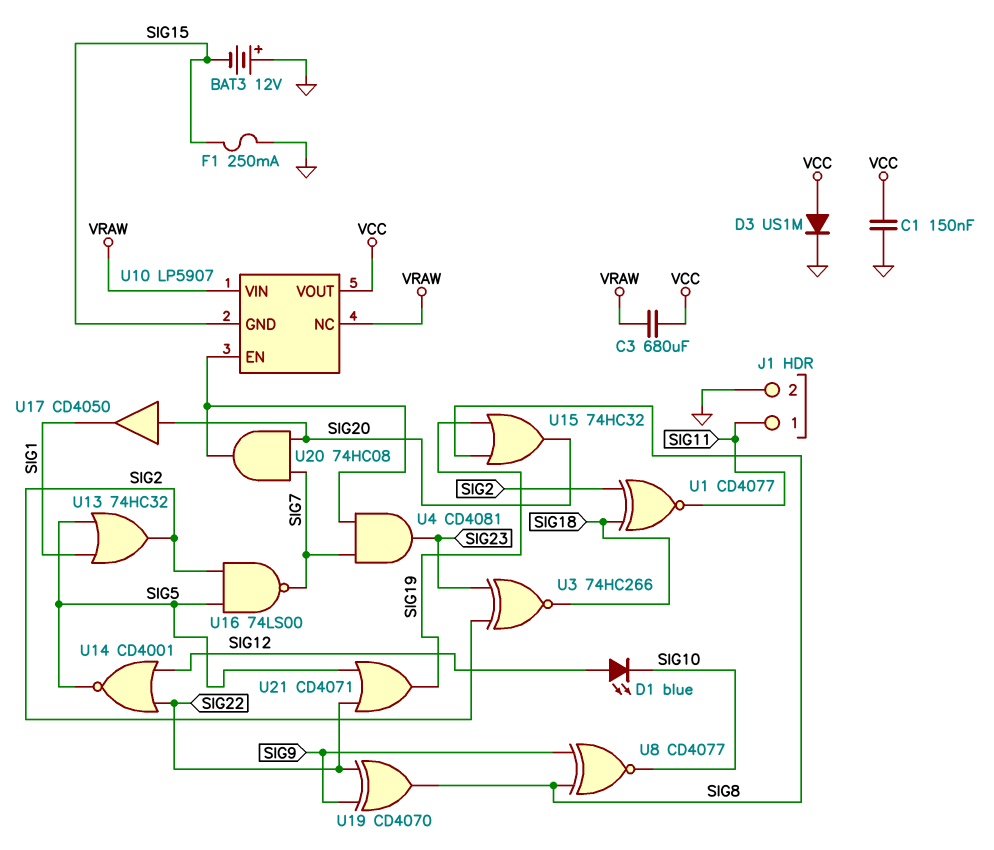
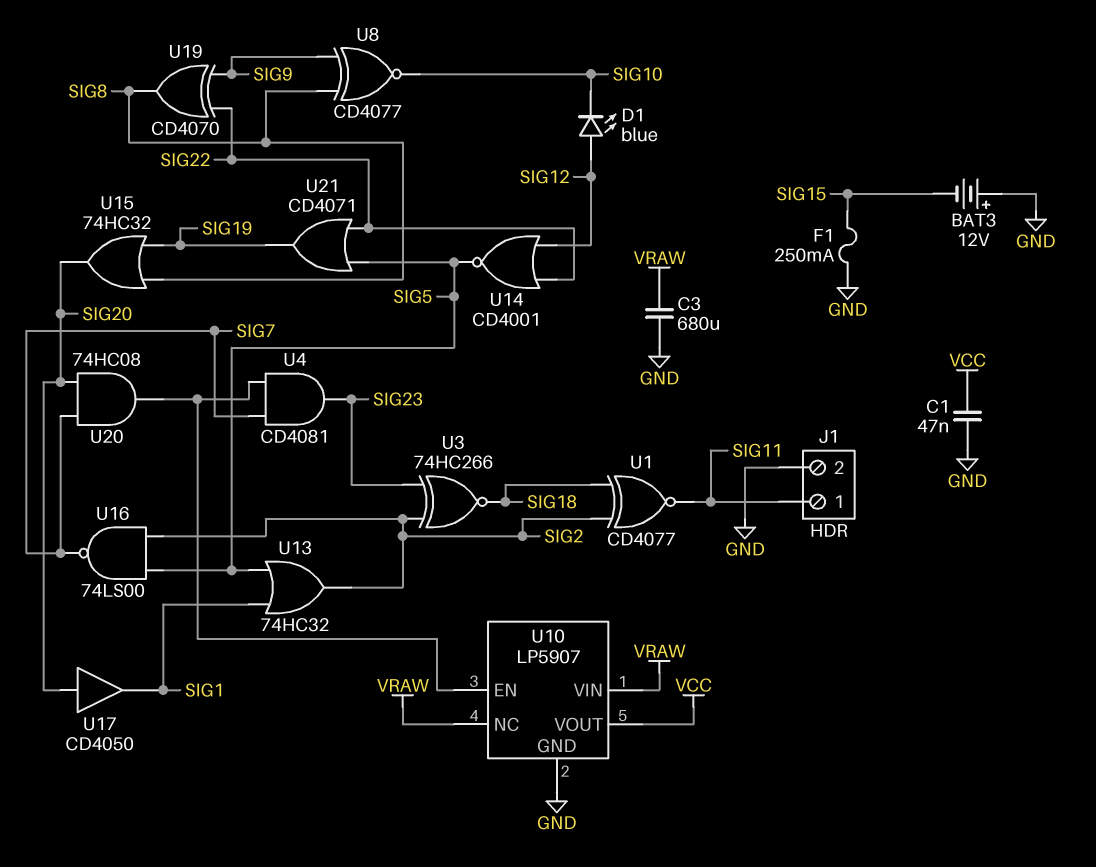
C1: 150nF (GND, VCC) -> 47nF (GND, VCC)
C3: 680uF (VCC, VRAW) -> 680uF (GND, VRAW)
D3: diode US1M (A VCC, K GND) -> none
U10 pin GND: SIG15 -> GND

